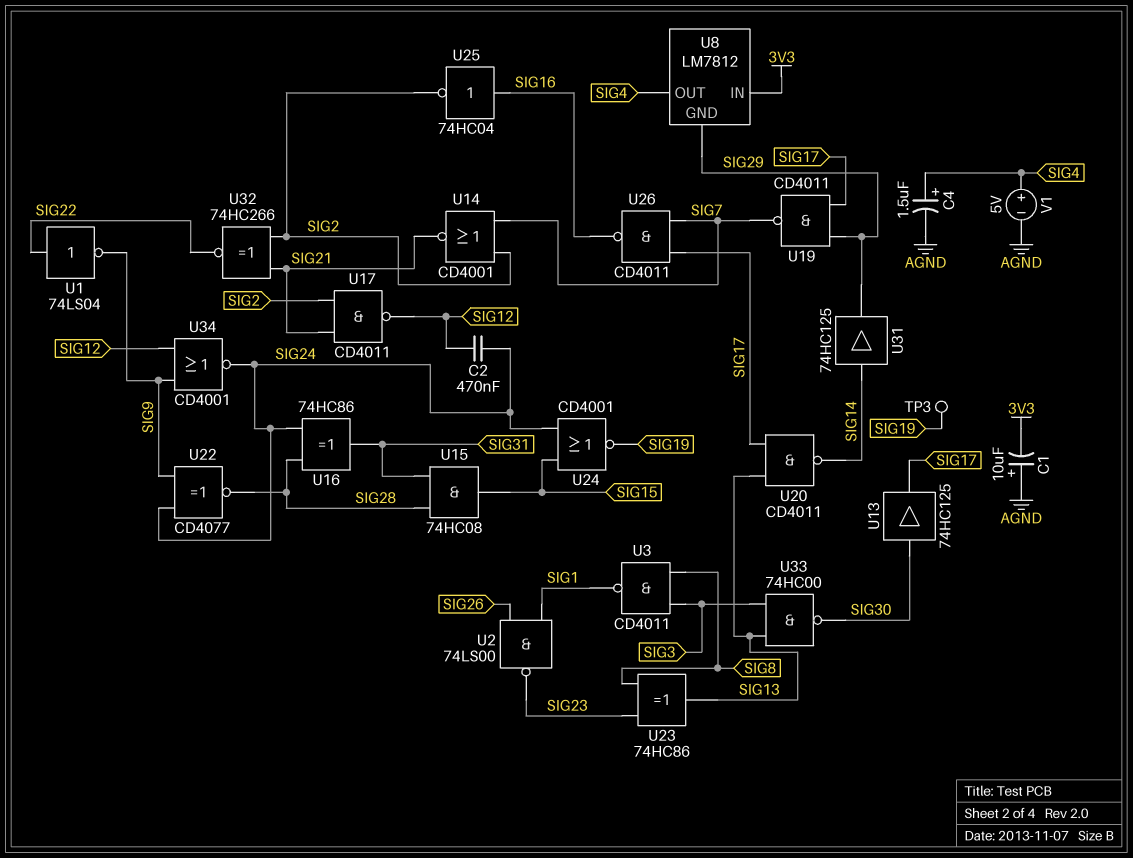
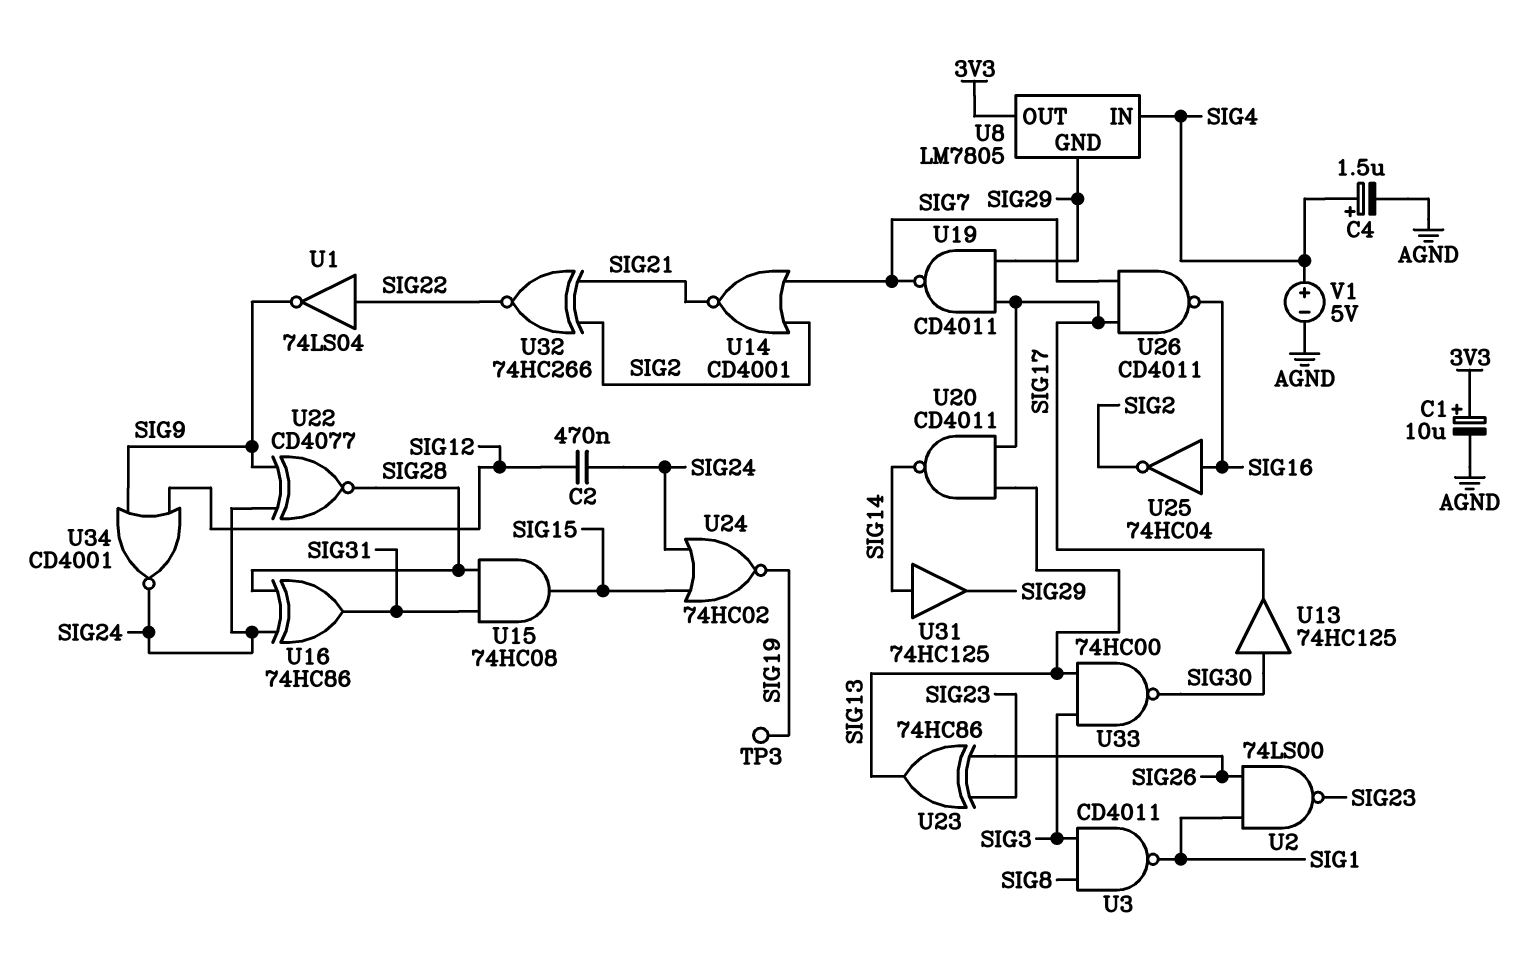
C1: 10uF (plus AGND, minus 3V3) -> 10uF (plus 3V3, minus AGND)
U8: LM7812 -> LM7805
U8 pin IN: 3V3 -> SIG4
U8 pin OUT: SIG4 -> 3V3
U17: NAND CD4011 (in SIG2, in SIG21, out SIG12) -> none
U23: XOR 74HC86 (in SIG8, in SIG23, out SIG13) -> XOR 74HC86 (in SIG23, in SIG26, out SIG13)
U24: NOR CD4001 (in SIG15, in SIG24, out SIG19) -> NOR 74HC02 (in SIG15, in SIG24, out SIG19)

